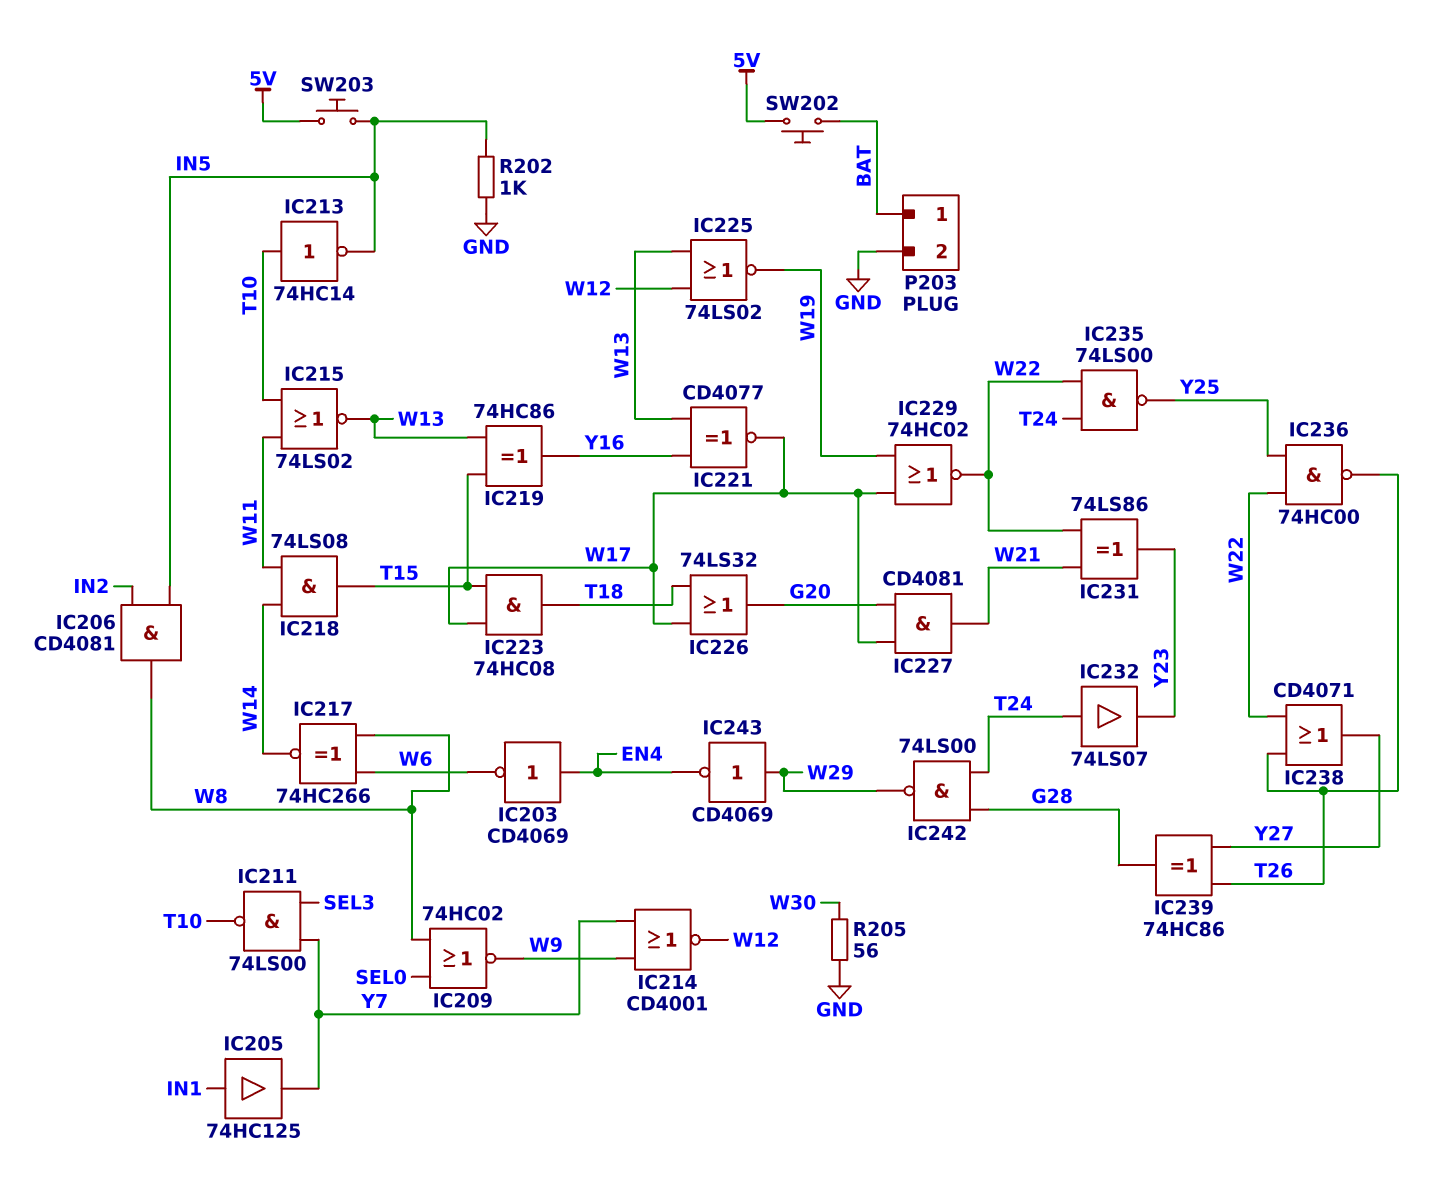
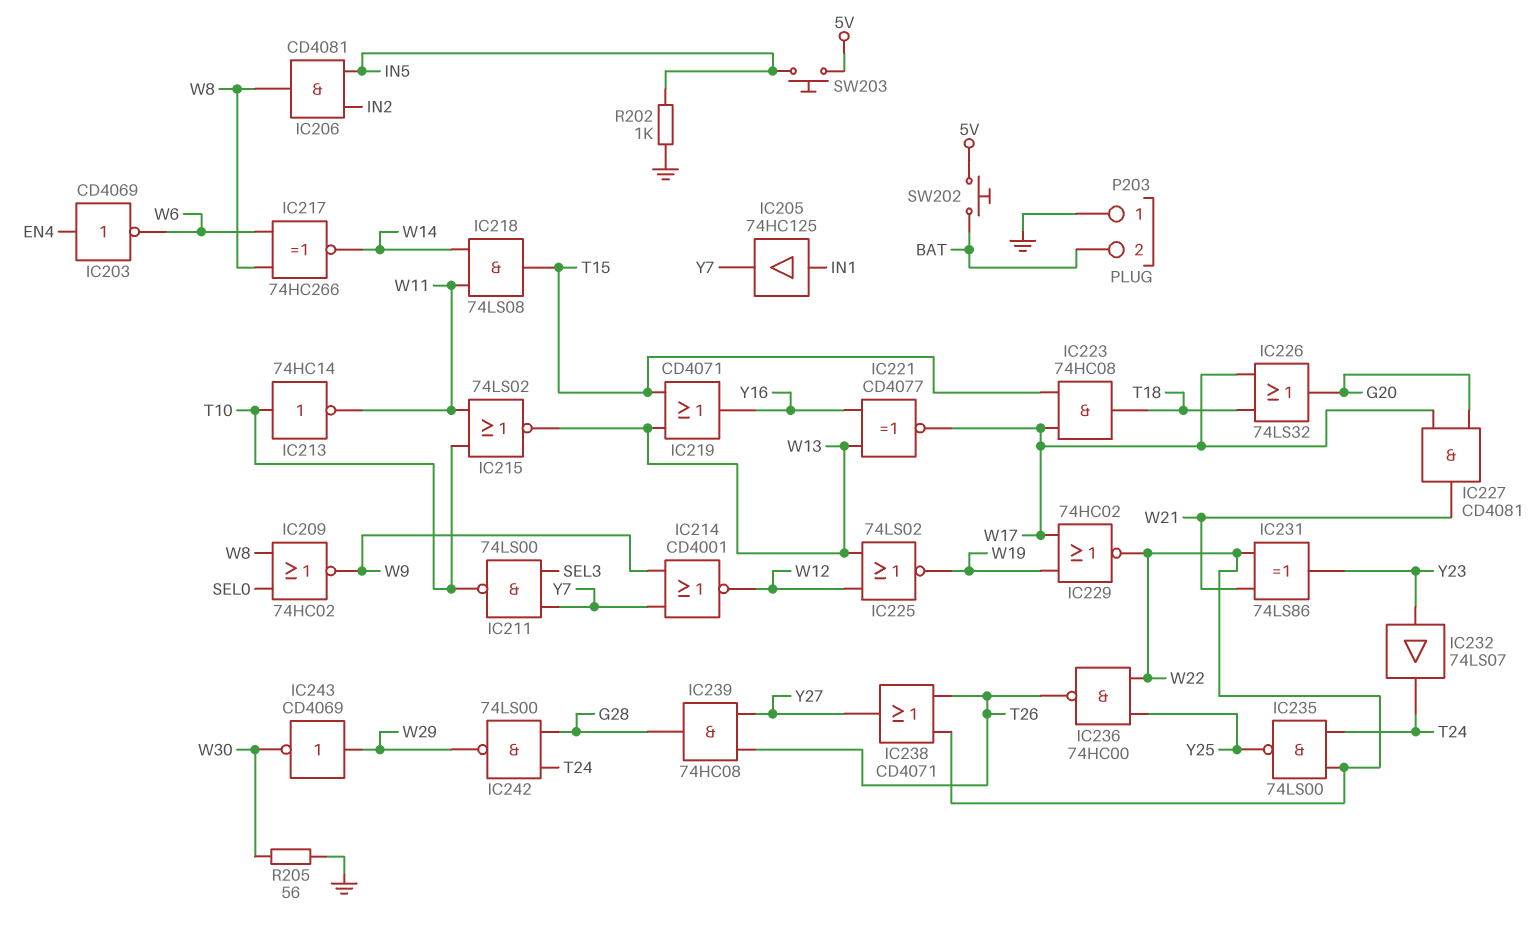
IC213: NOT 74HC14 (in T10, out IN5) -> NOT 74HC14 (in T10, out W11)
IC219: XOR 74HC86 (in T15, in W13, out Y16) -> OR CD4071 (in T15, in W13, out Y16)
IC232: buffer 74LS07 (in T24, out Y23) -> buffer 74LS07 (in Y23, out T24)
IC239: XOR 74HC86 (in T26, in Y27, out G28) -> AND 74HC08 (in T26, in Y27, out G28)
IC243: NOT CD4069 (in W29, out EN4) -> NOT CD4069 (in W29, out W30)
P203 pin 1: BAT -> GND
P203 pin 2: GND -> BAT

